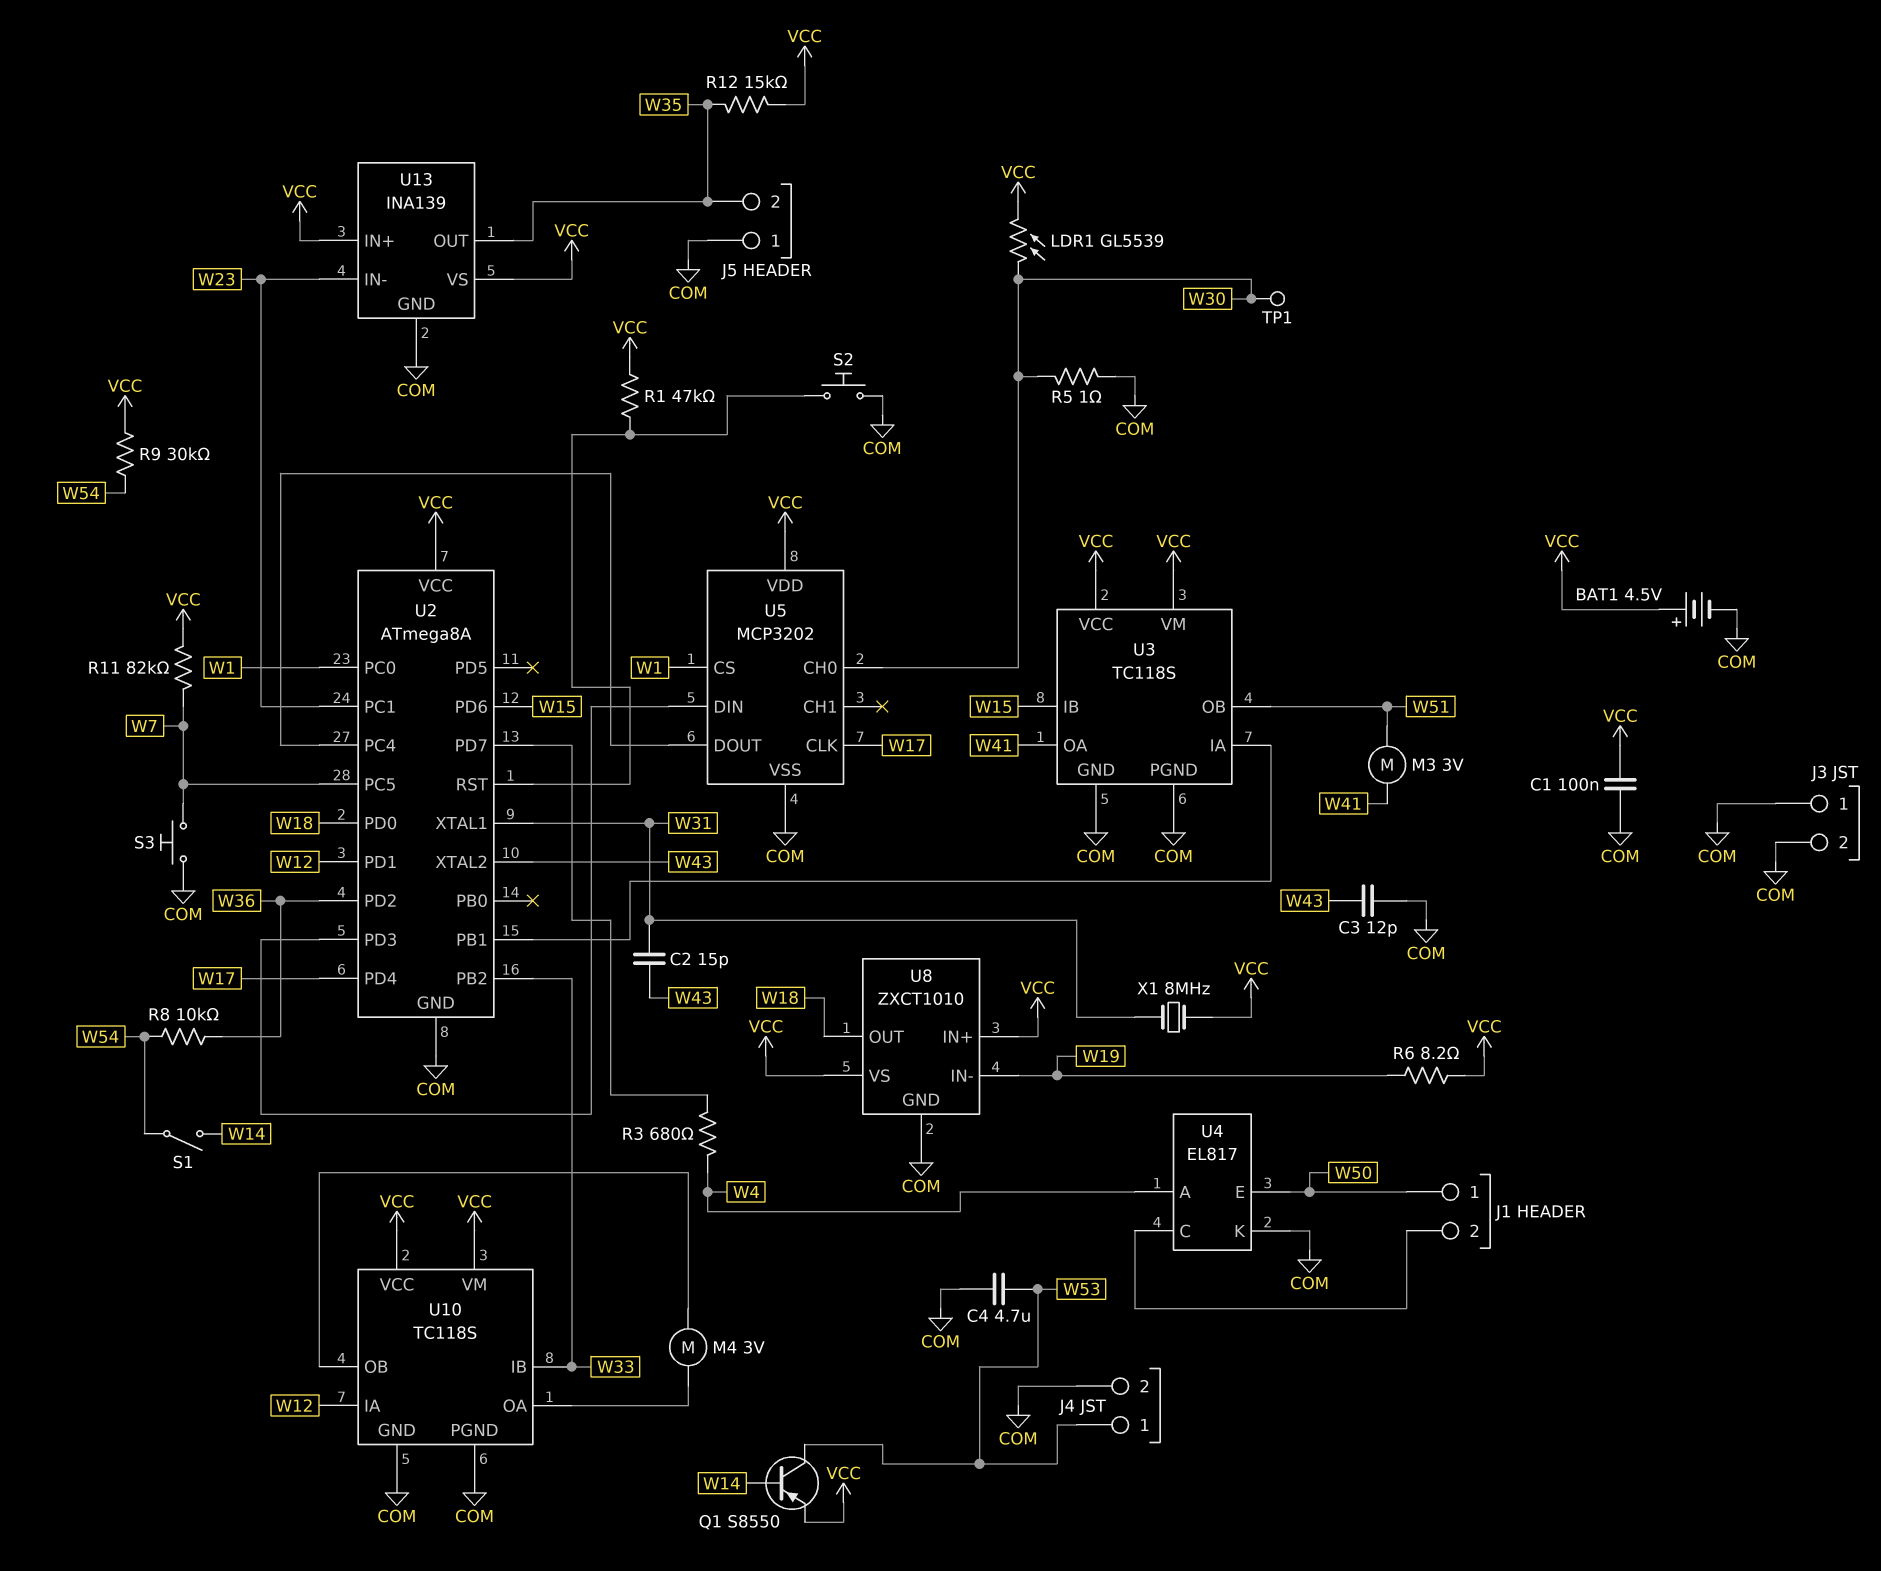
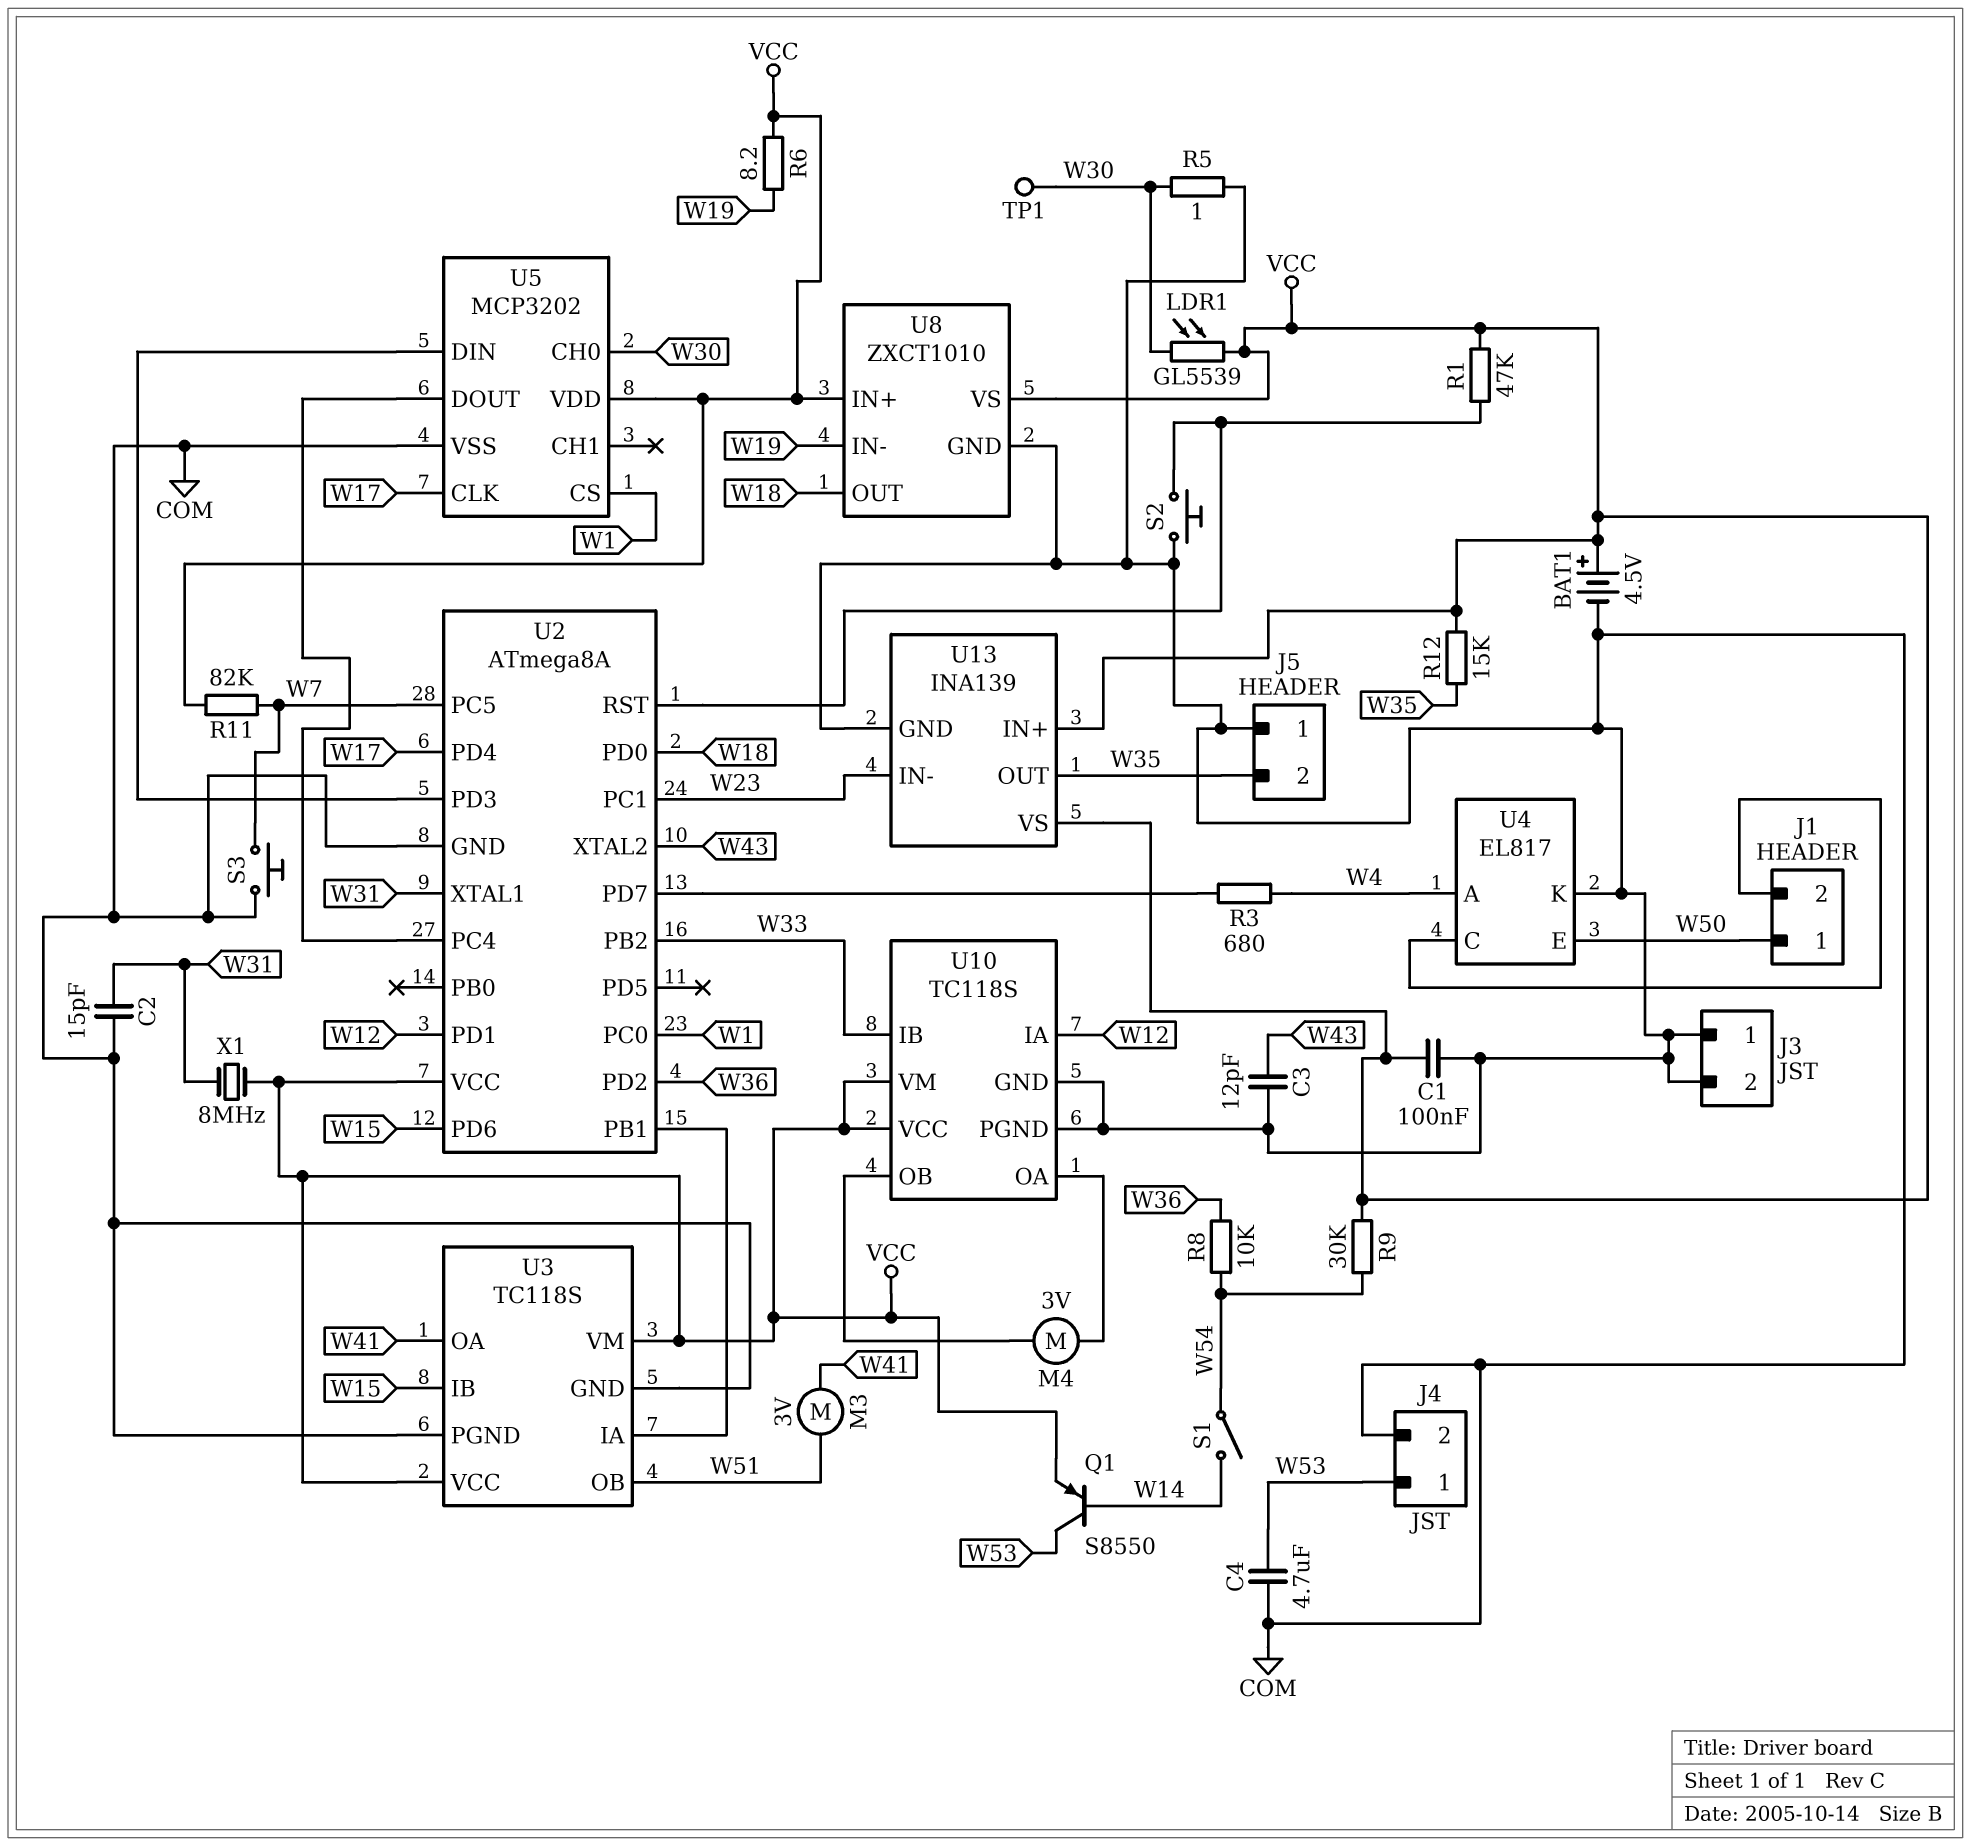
C2: 15pF (W31, W43) -> 15pF (COM, W31)

